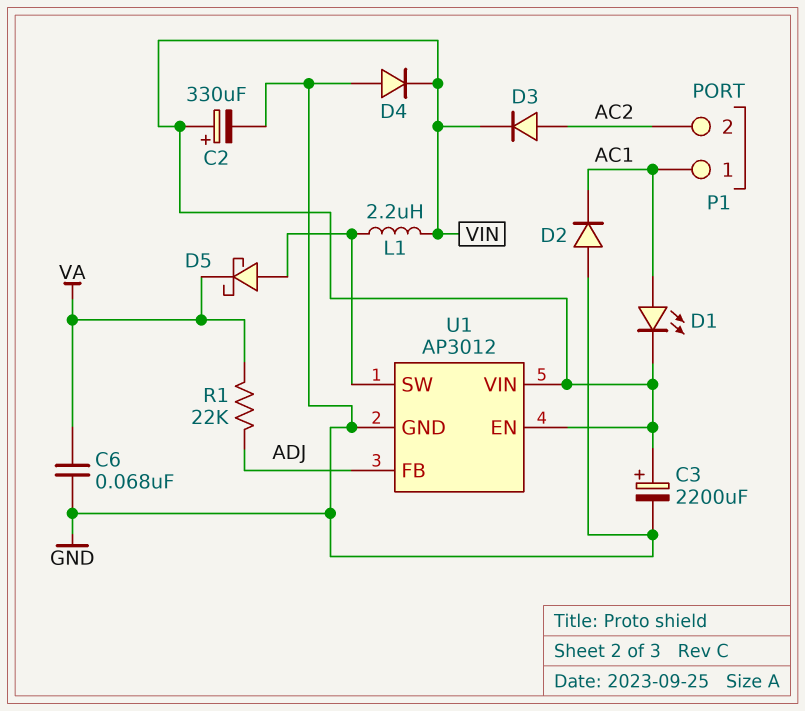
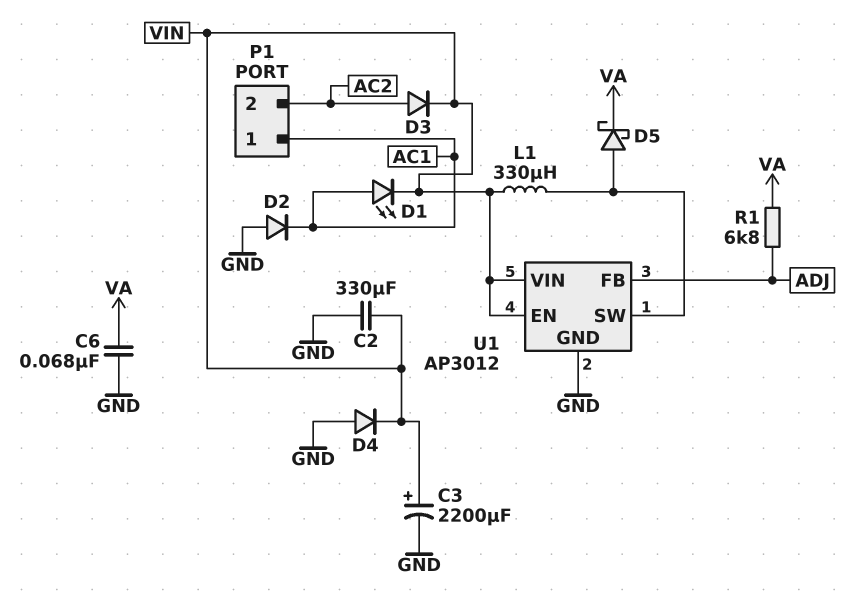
C2: 330uF (plus VIN, minus GND) -> 330uF (GND, VIN)
L1: 2.2uH (U1/SW, VIN) -> 330uH (U1/SW, VIN)
R1: 22k (ADJ, VA) -> 6.8k (ADJ, VA)

